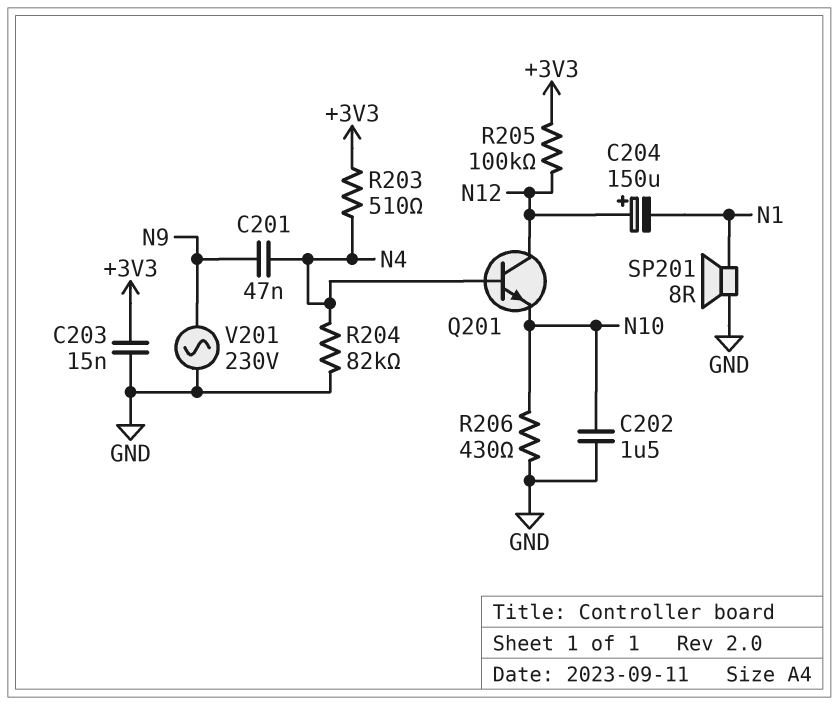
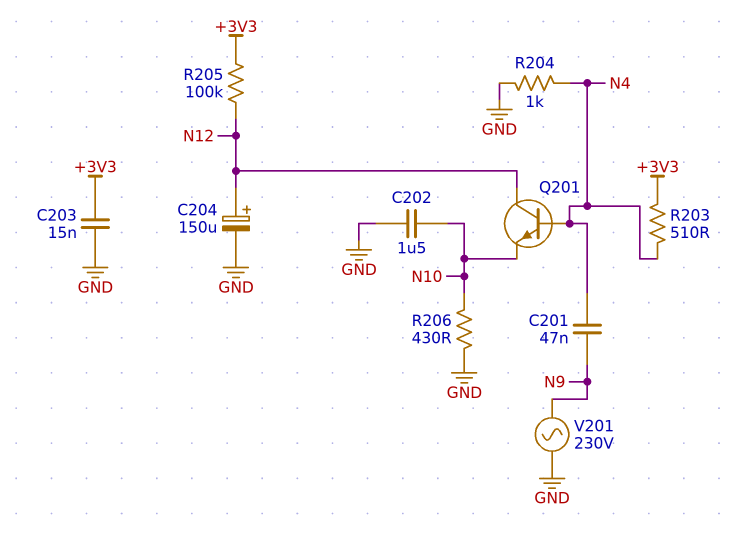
C204: 150uF (plus N12, minus N1) -> 150uF (plus N12, minus GND)
R204: 82k (GND, N4) -> 1k (GND, N4)
SP201: speaker 8R (GND, N1) -> none

